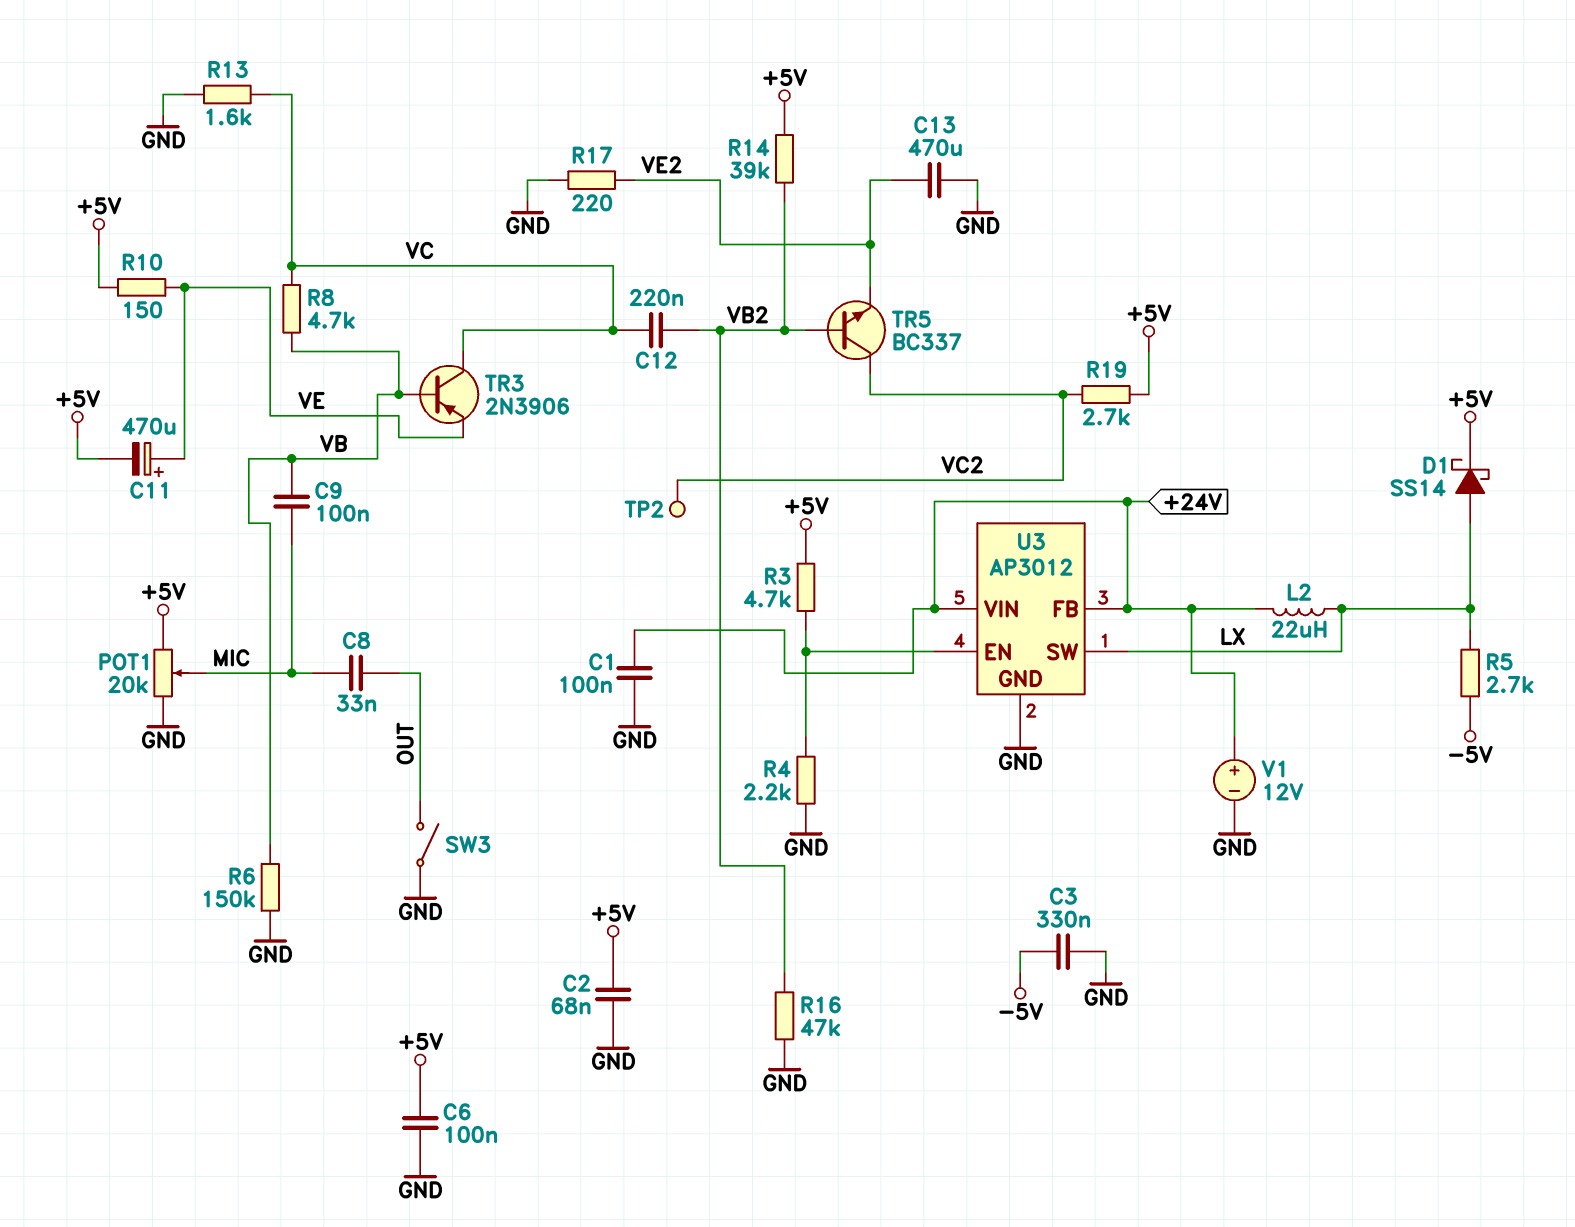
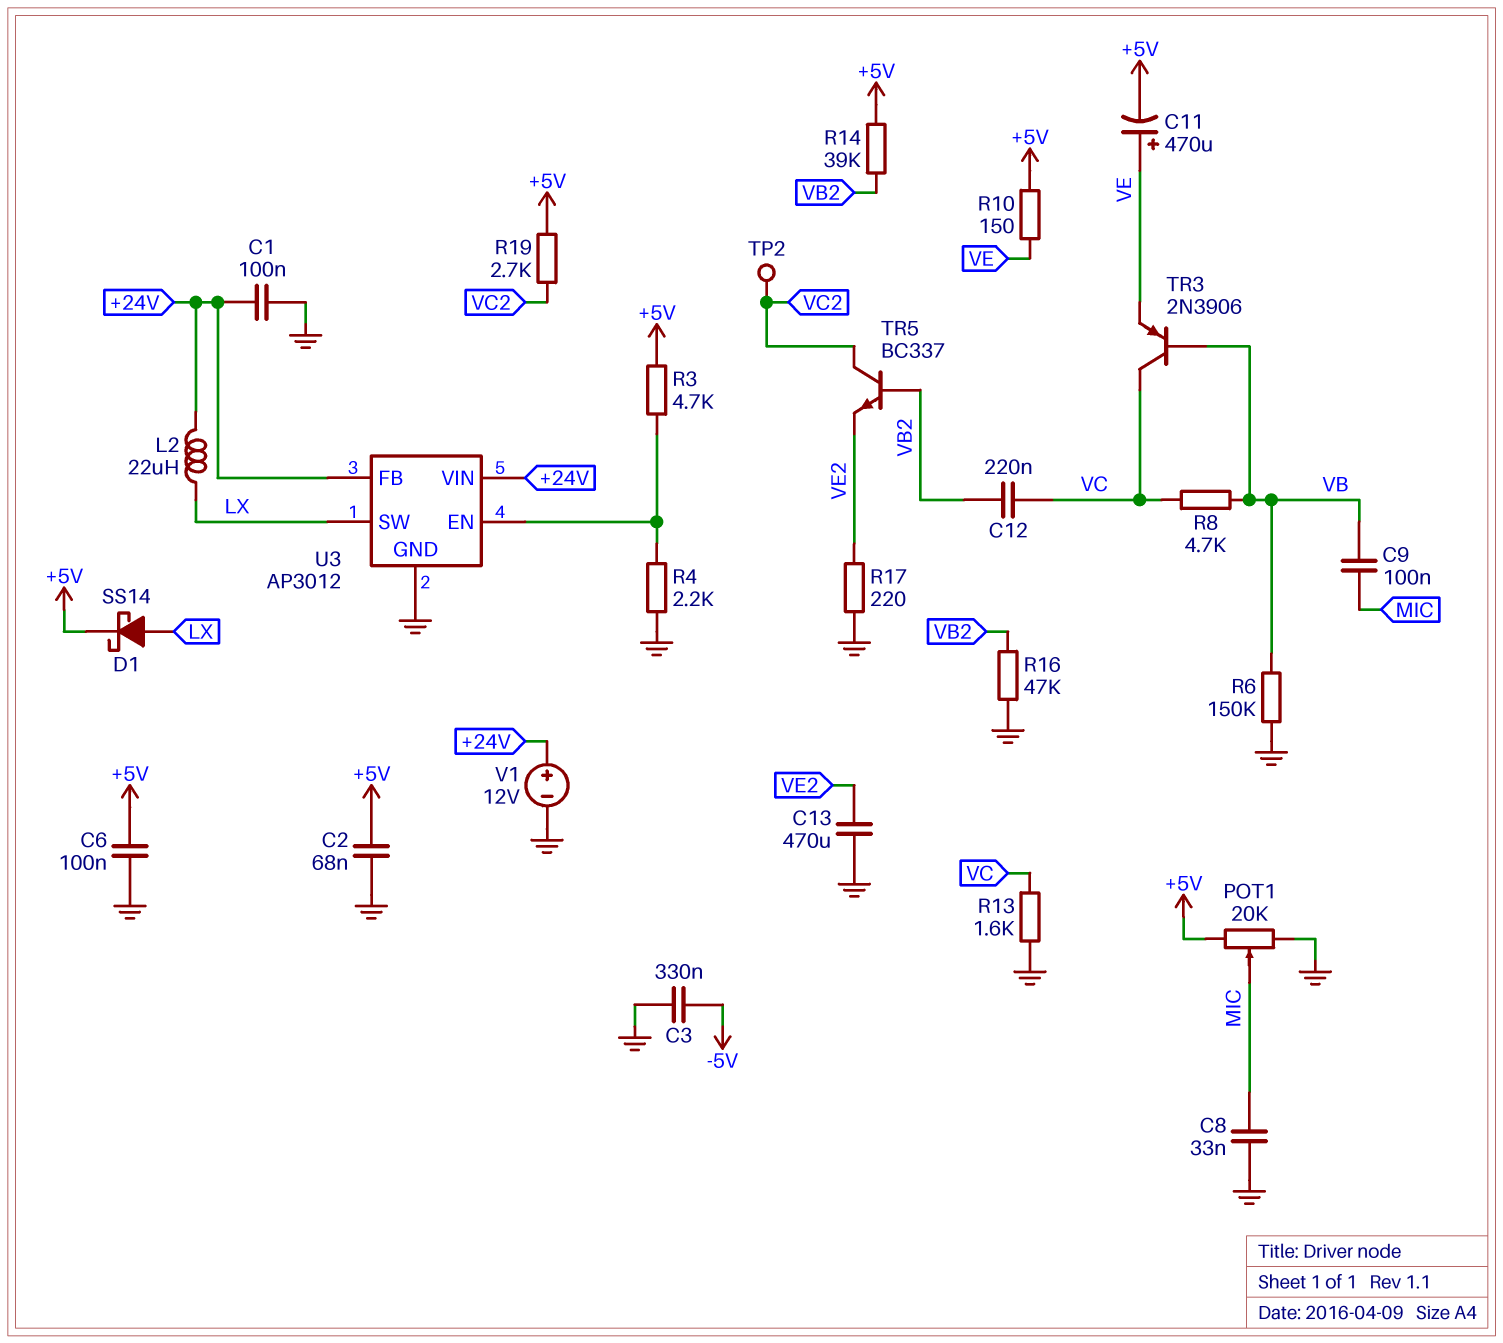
C8: 33nF (MIC, OUT) -> 33nF (GND, MIC)
R5: 2.7k (-5V, LX) -> none
SW3: switch (GND, OUT) -> none

